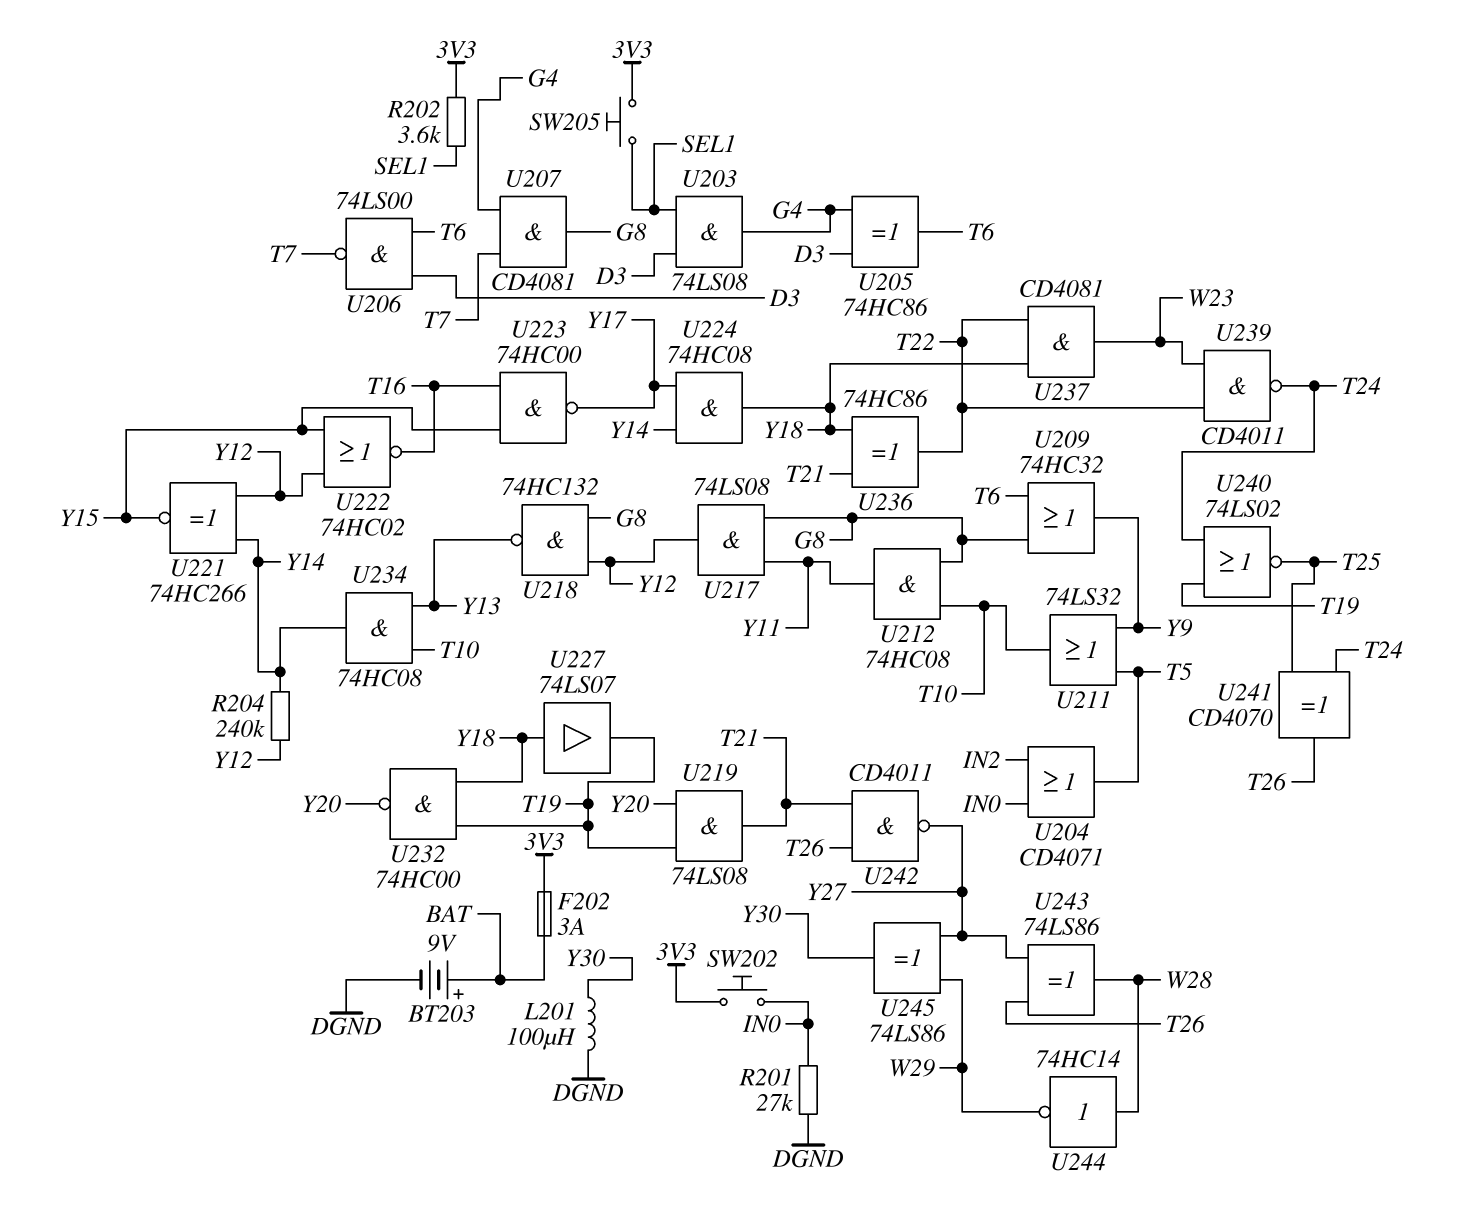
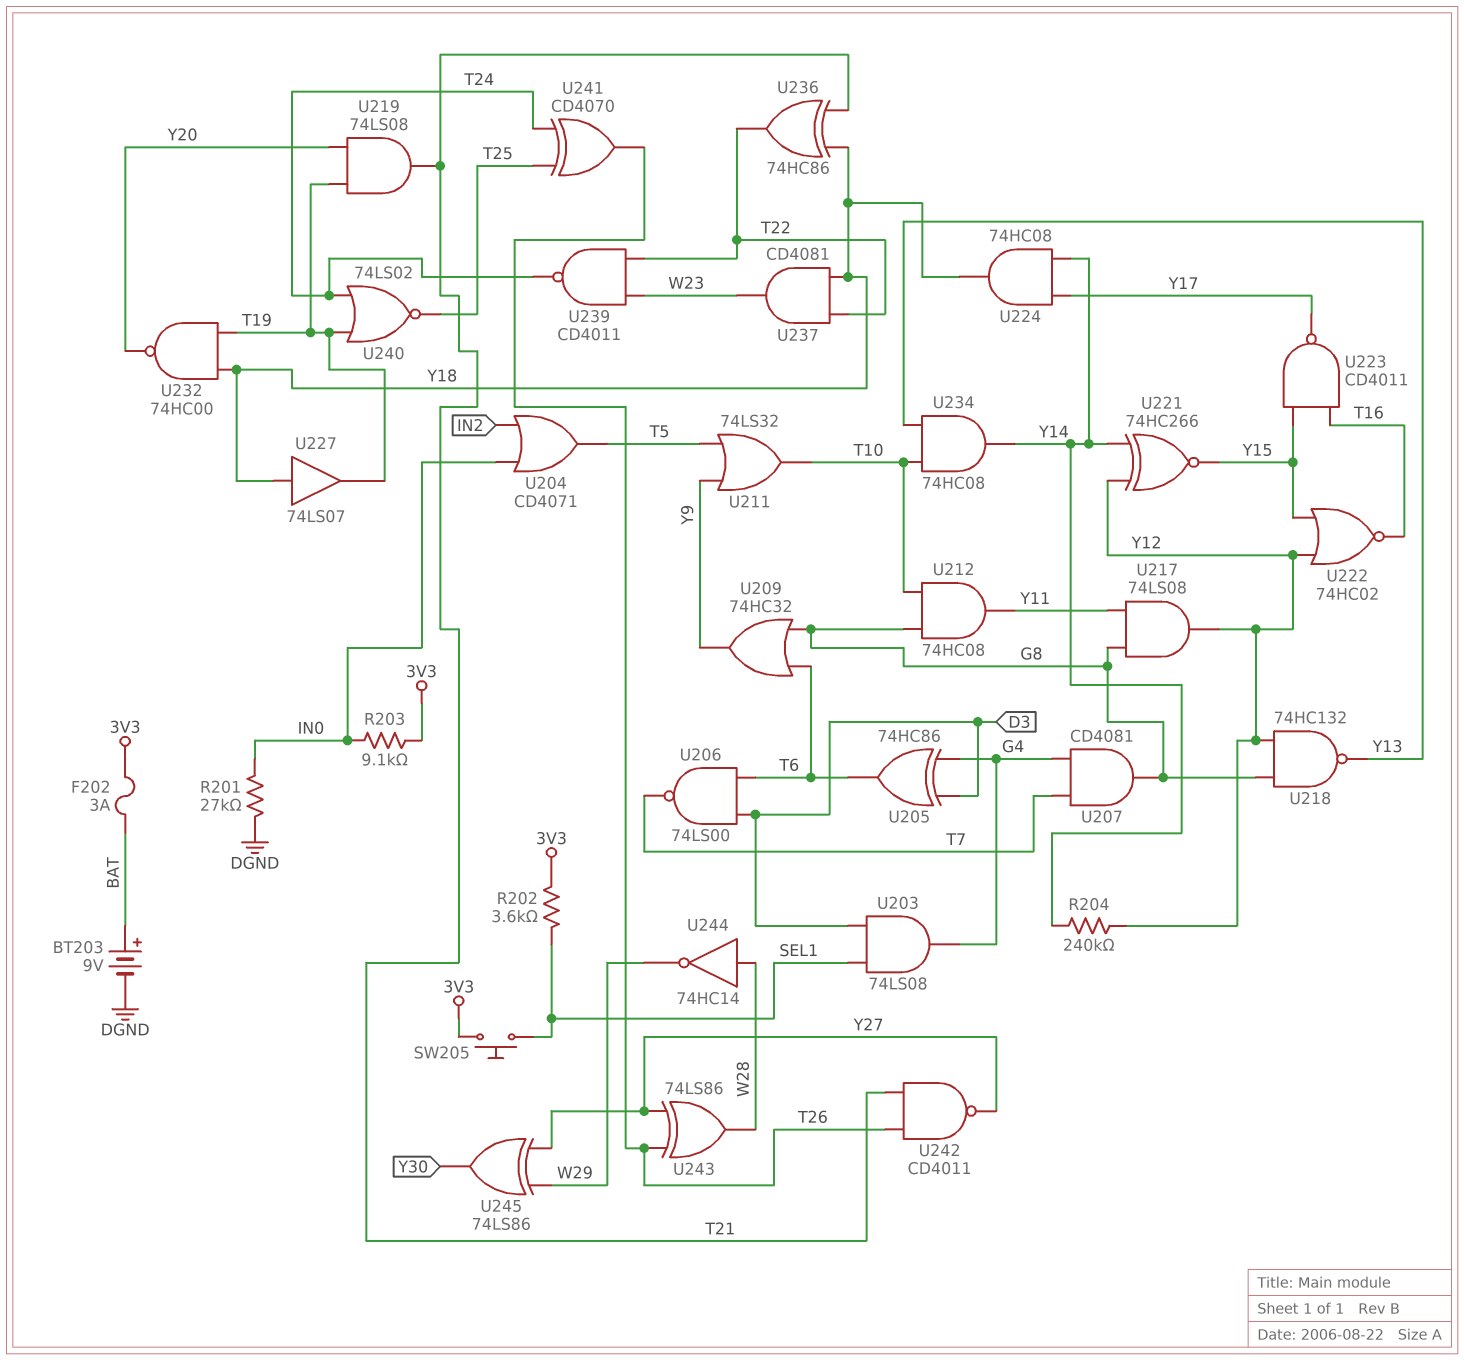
L201: 100uH (DGND, Y30) -> none
R203: none -> 9.1k (3V3, IN0)
SW202: button (3V3, IN0) -> none
U223: NAND 74HC00 (in T16, in Y15, out Y17) -> NAND CD4011 (in T16, in Y15, out Y17)

